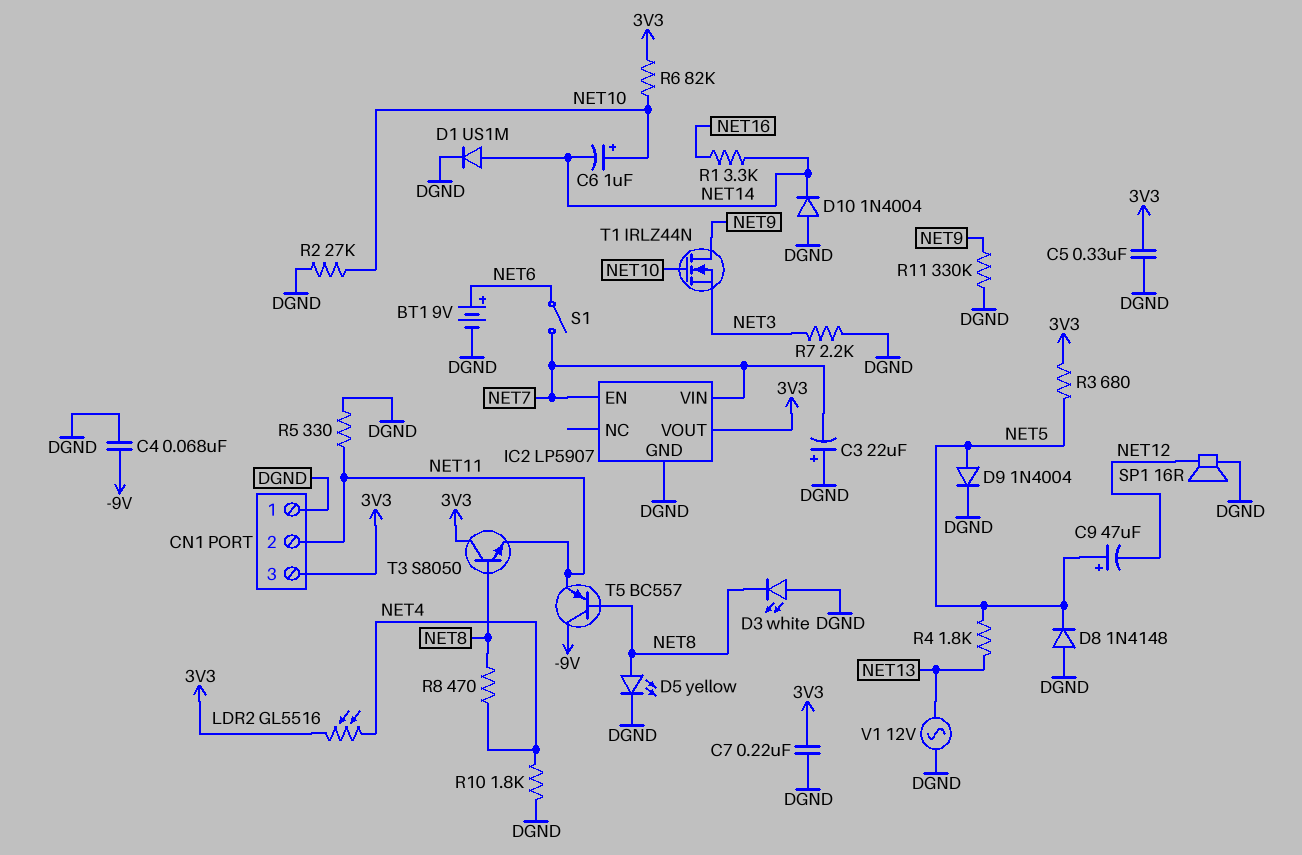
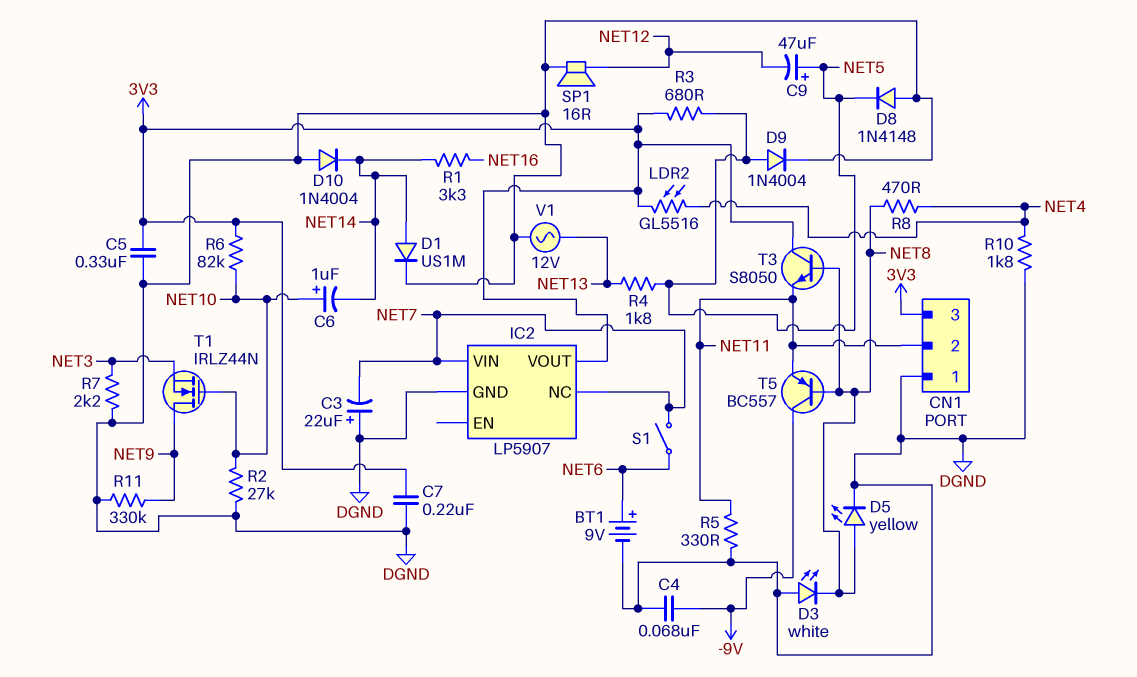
IC2 pin EN: NET7 -> none
IC2 pin NC: none -> NET7

